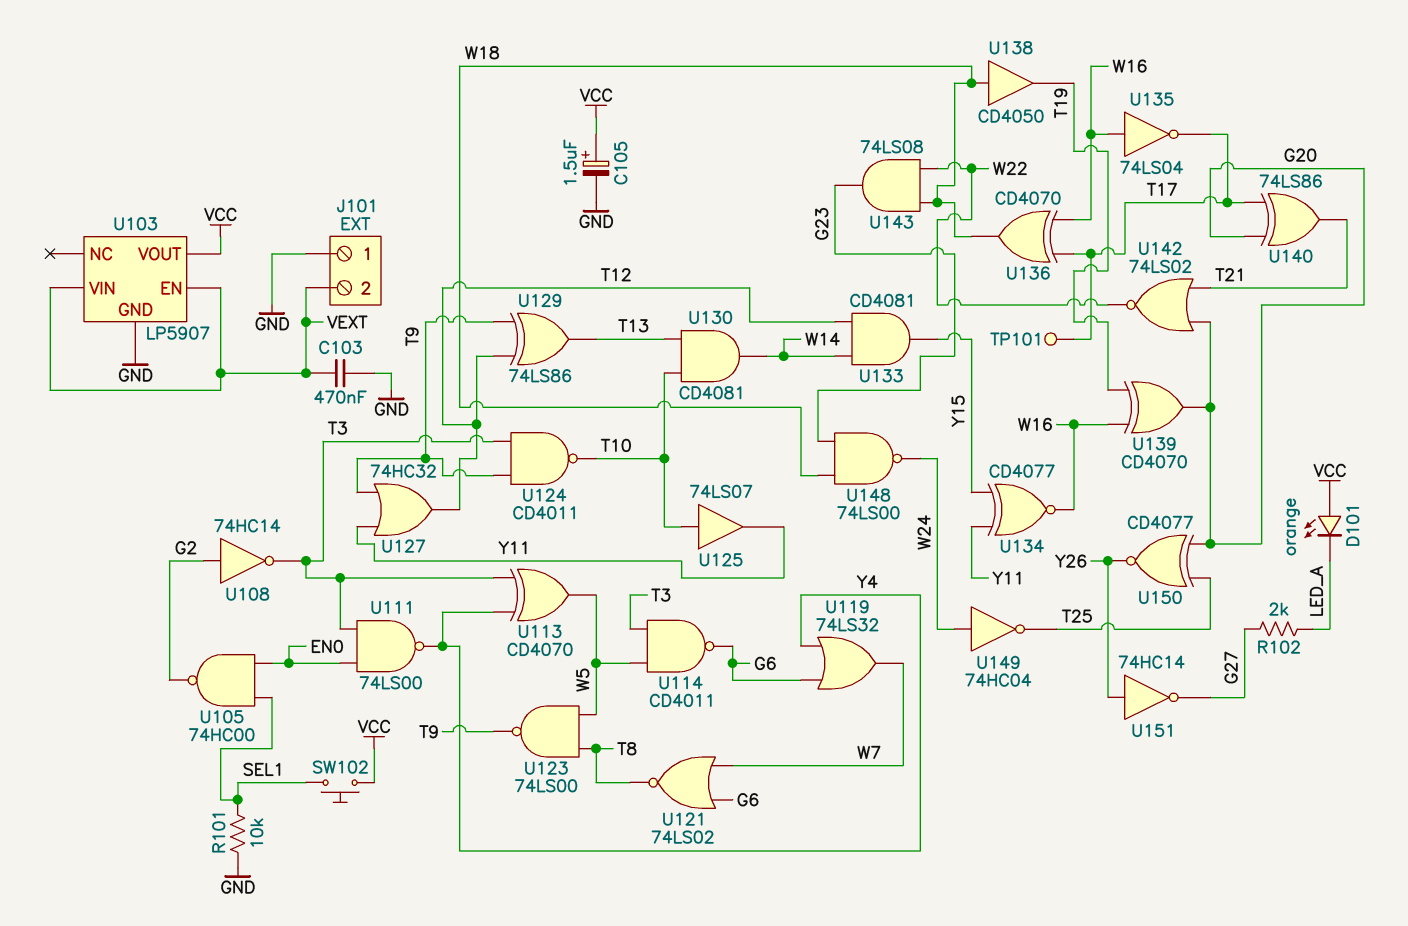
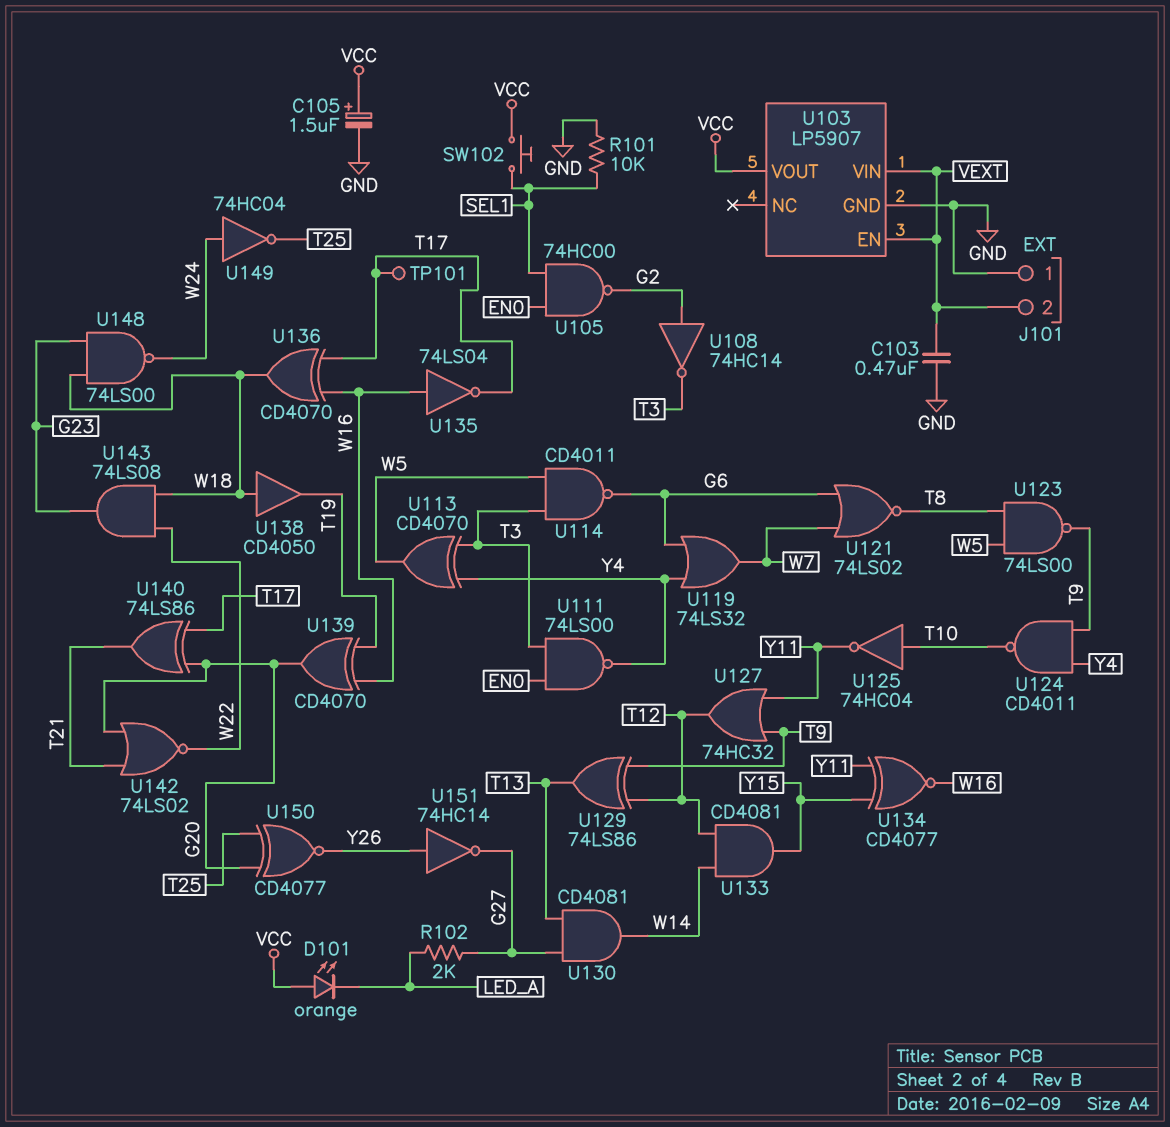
U124: NAND CD4011 (in T3, in T9, out T10) -> NAND CD4011 (in T9, in Y4, out T10)
U125: buffer 74LS07 (in T10, out Y11) -> NOT 74HC04 (in T10, out Y11)
U130: AND CD4081 (in T10, in T13, out W14) -> AND CD4081 (in G27, in T13, out W14)

